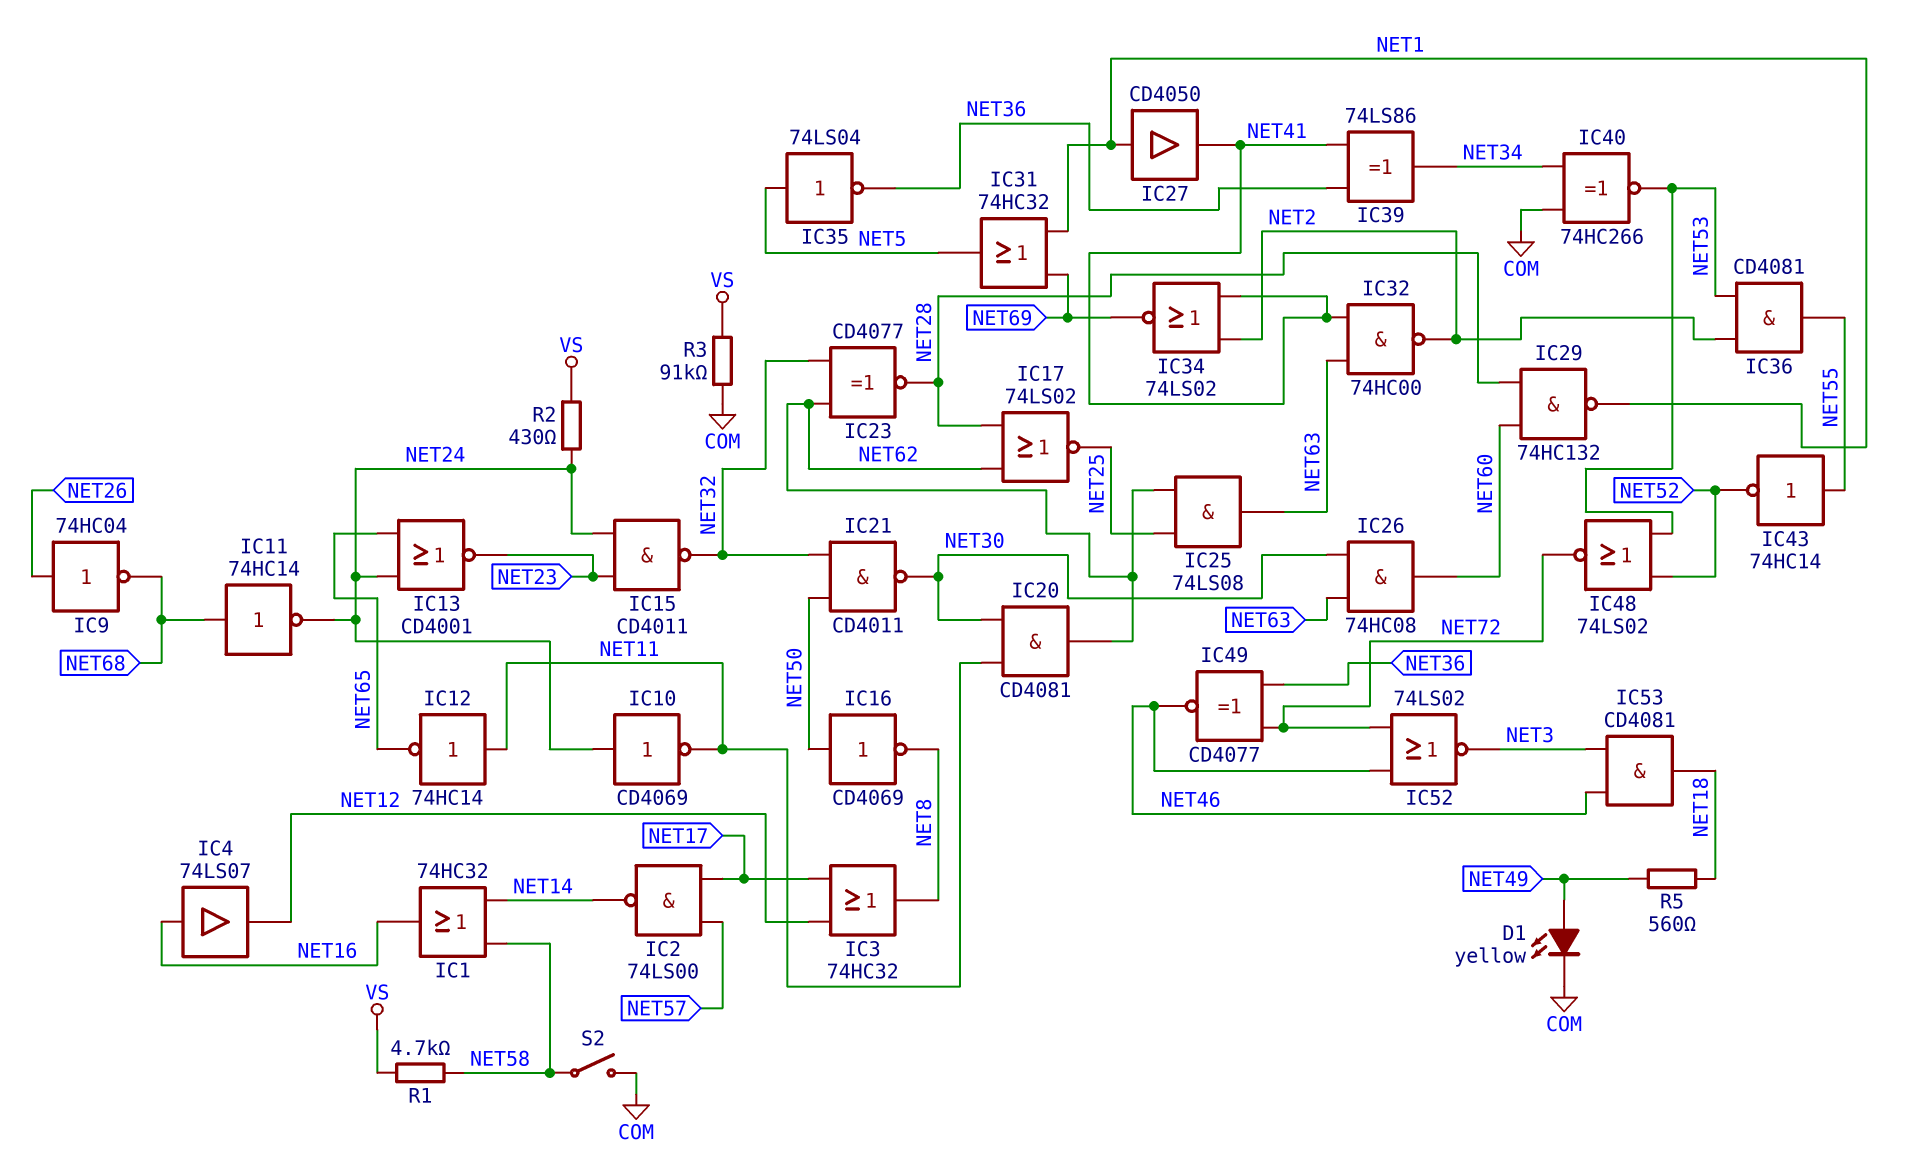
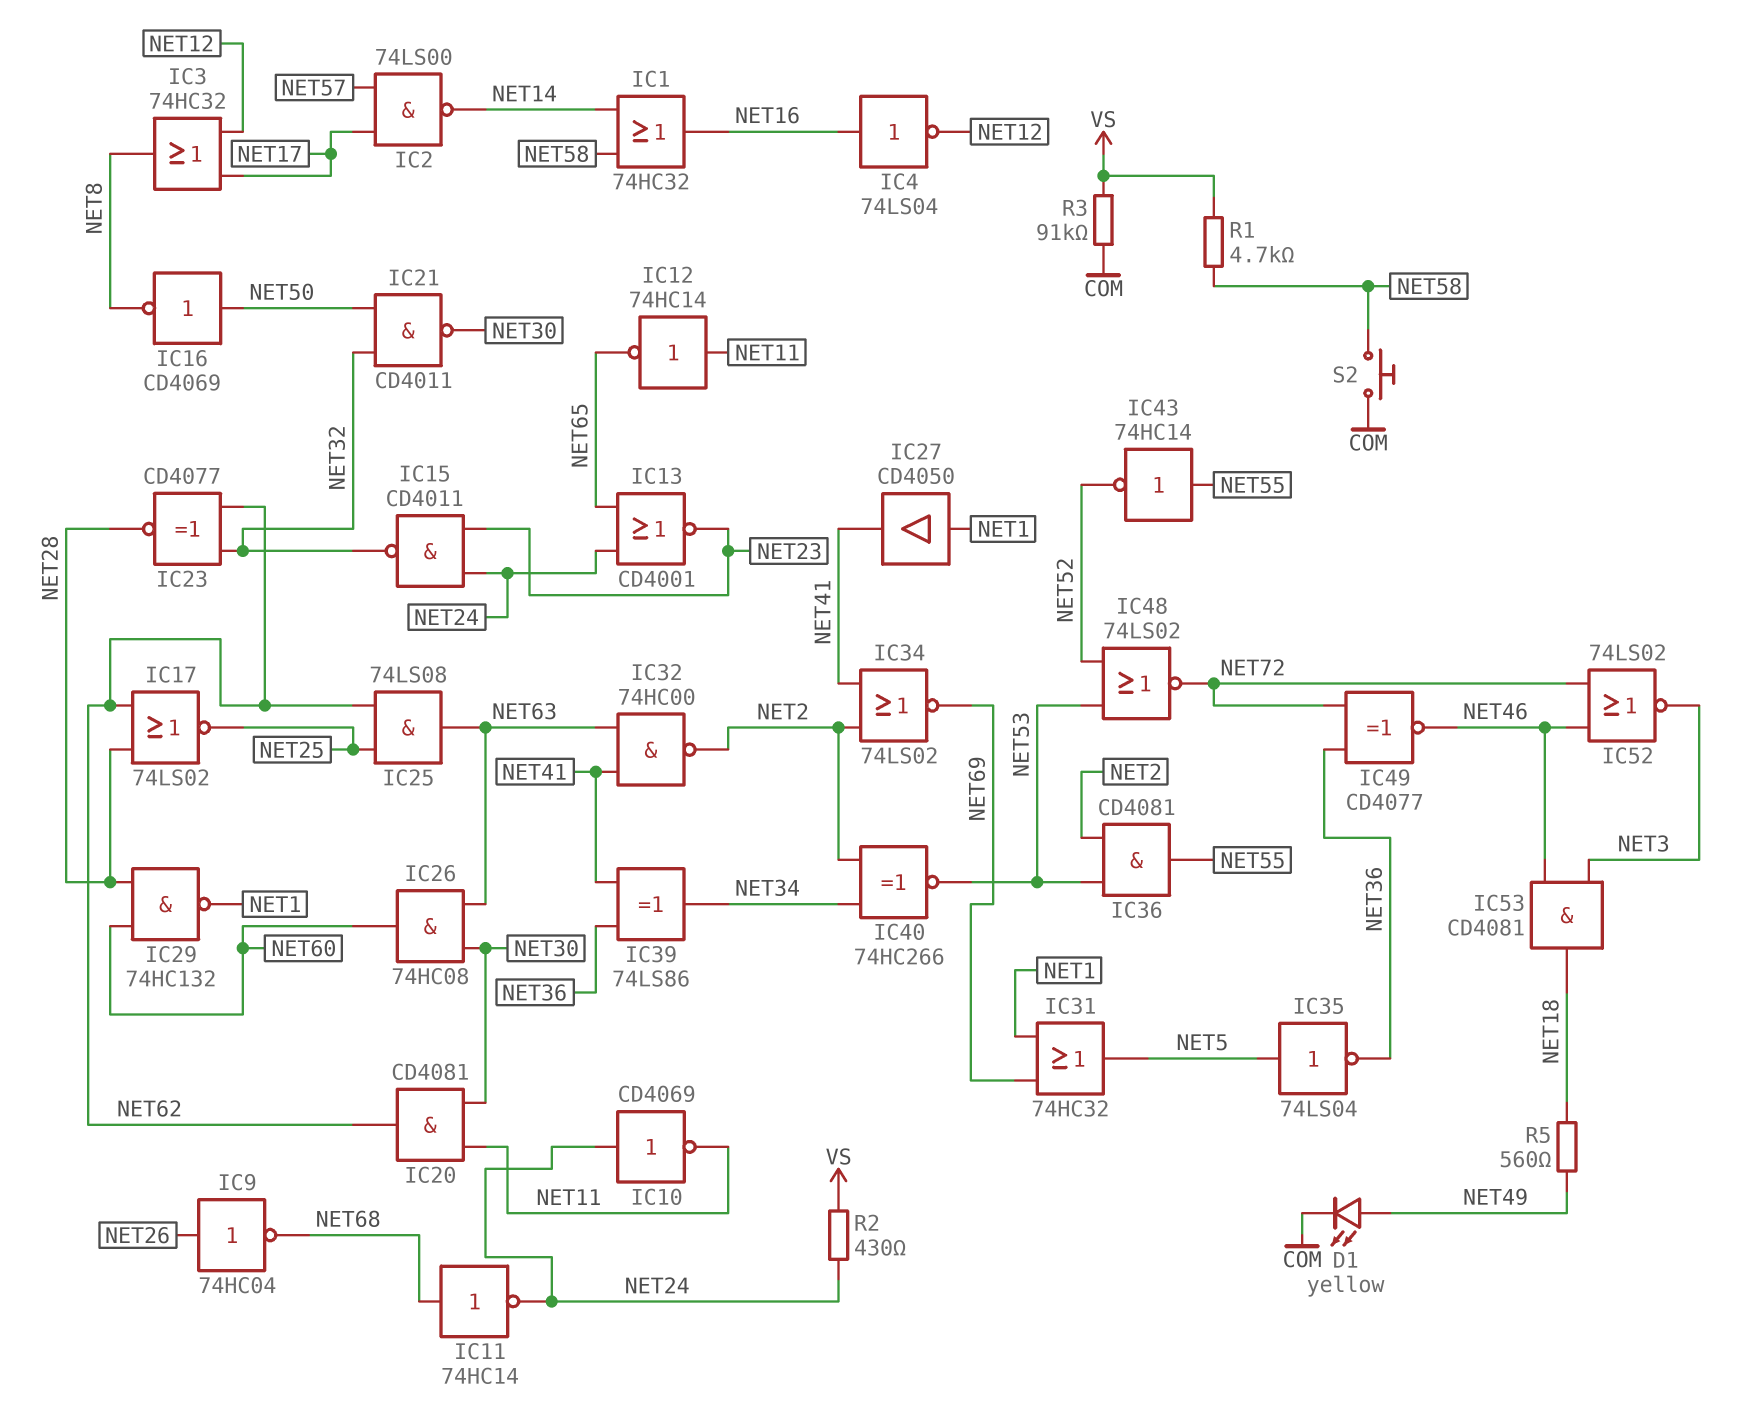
IC4: buffer 74LS07 (in NET16, out NET12) -> NOT 74LS04 (in NET16, out NET12)
IC40: XNOR 74HC266 (in COM, in NET34, out NET53) -> XNOR 74HC266 (in NET2, in NET34, out NET53)
S2: switch (COM, NET58) -> button (COM, NET58)

